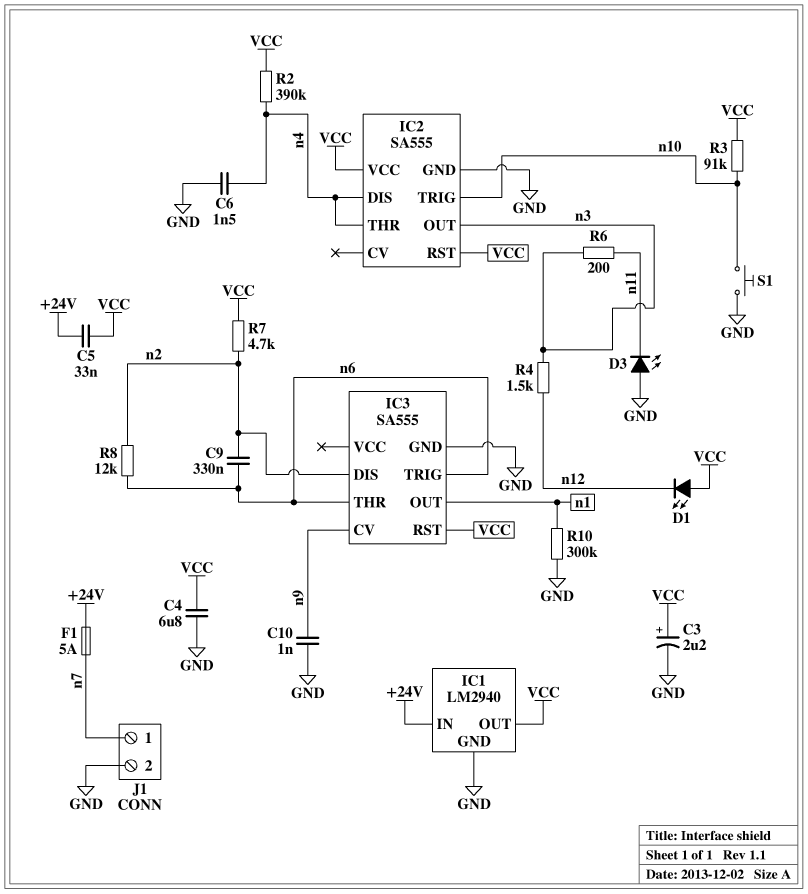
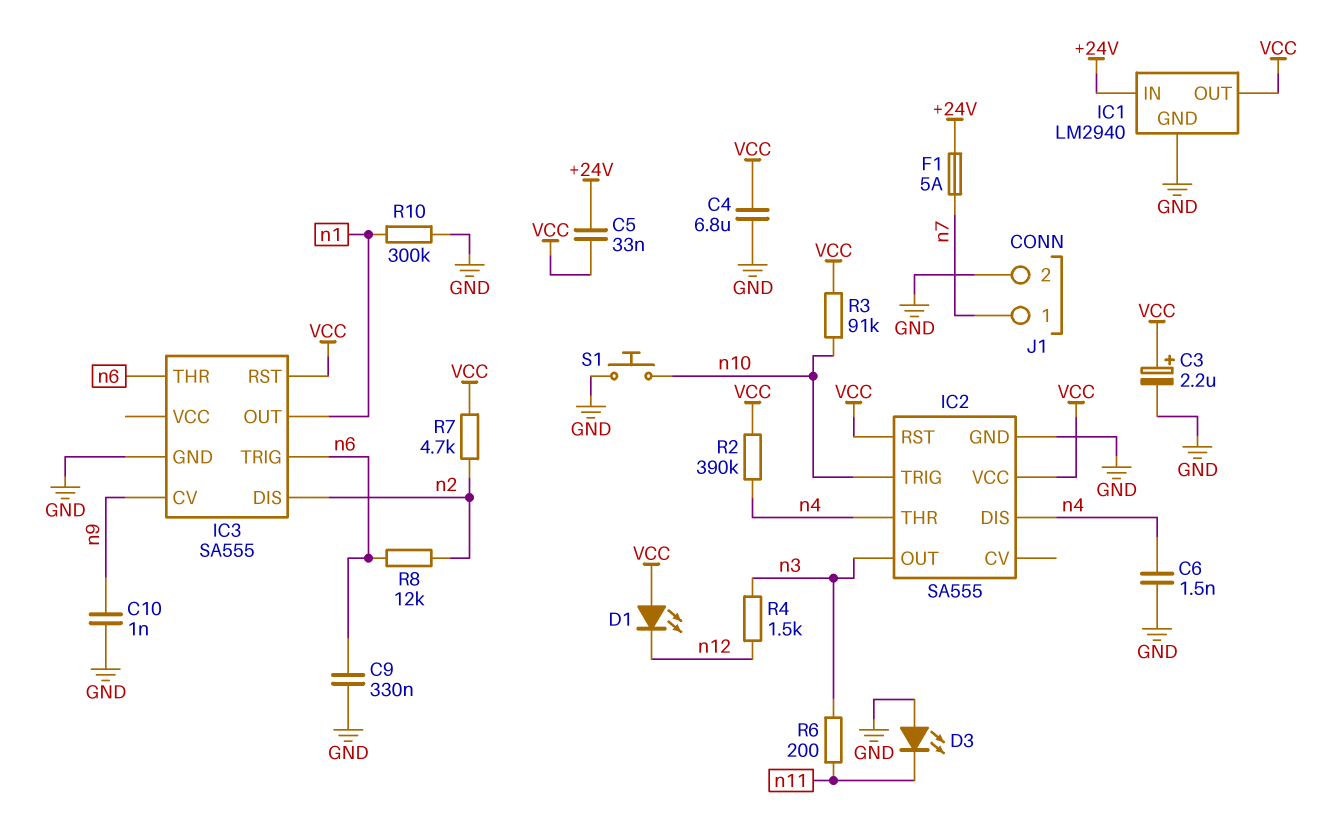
C9: 330nF (n2, n6) -> 330nF (GND, n6)

